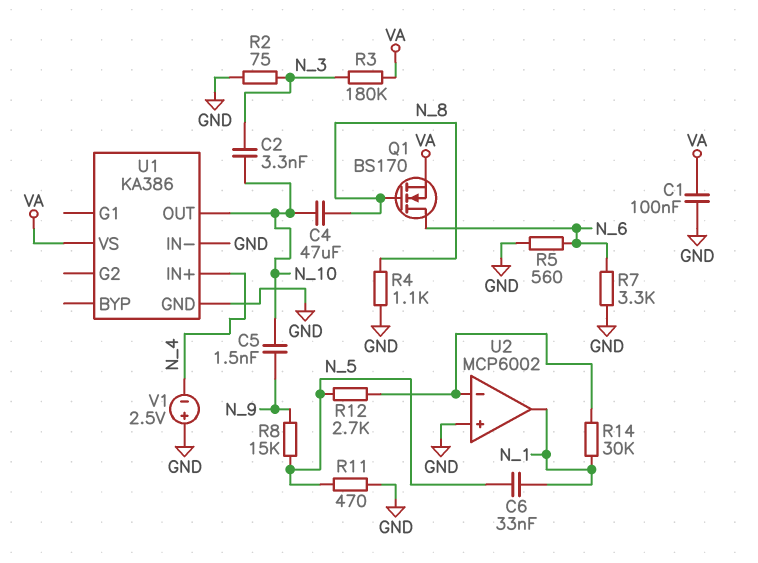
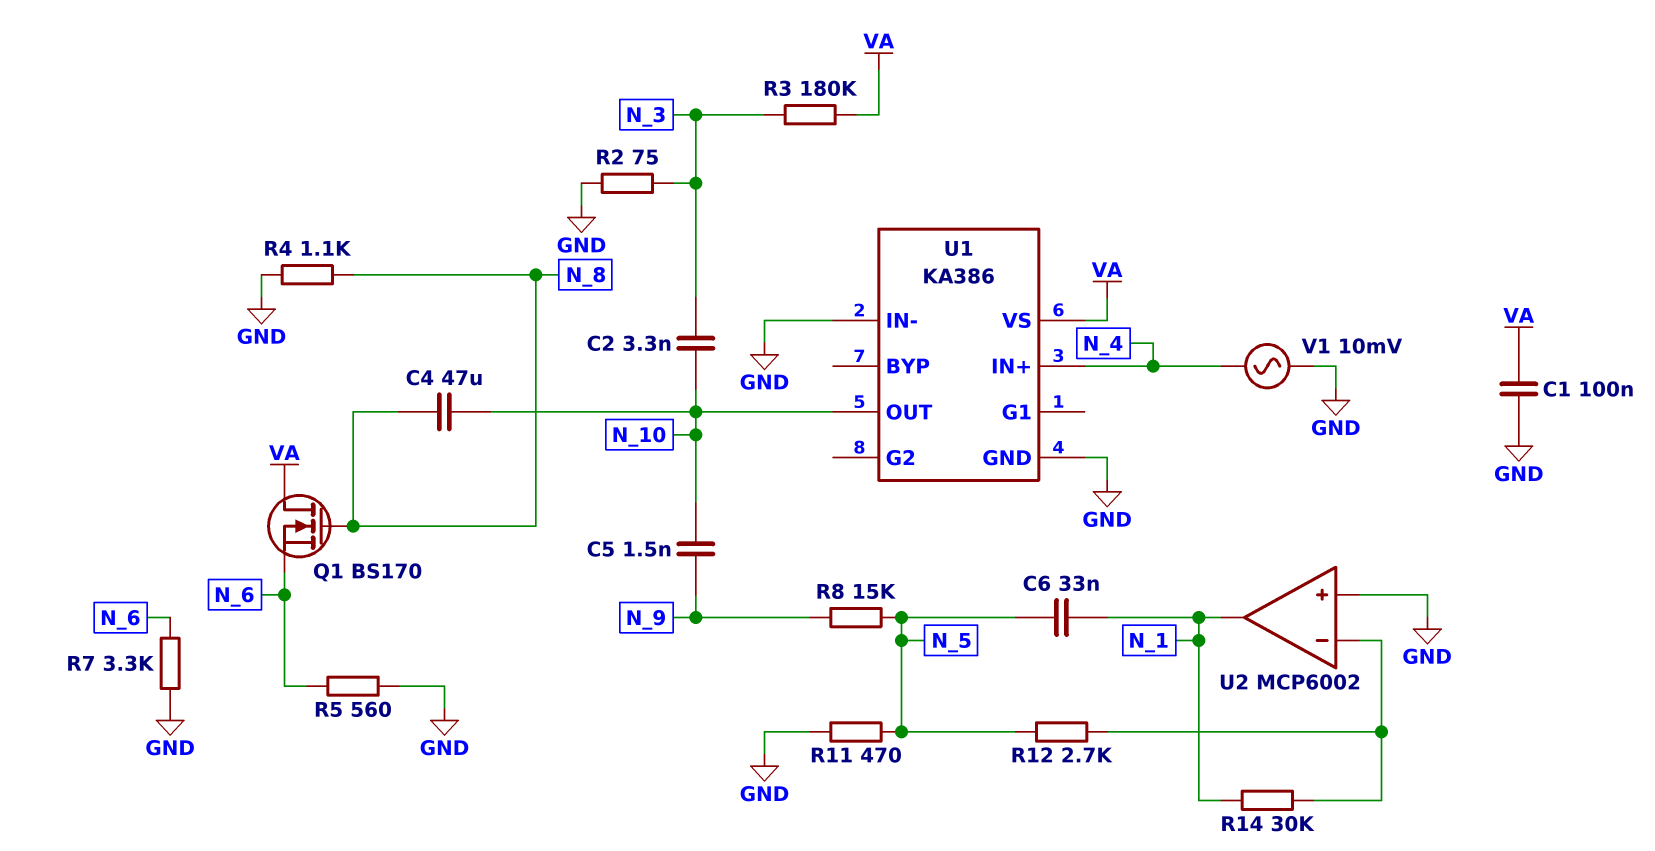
Q1: NMOS BS170 (G N_8, D N_6, S VA) -> NMOS BS170 (G N_8, D VA, S N_6)
V1: 2.5V (plus GND, minus N_4) -> AC 10mV (GND, N_4)

